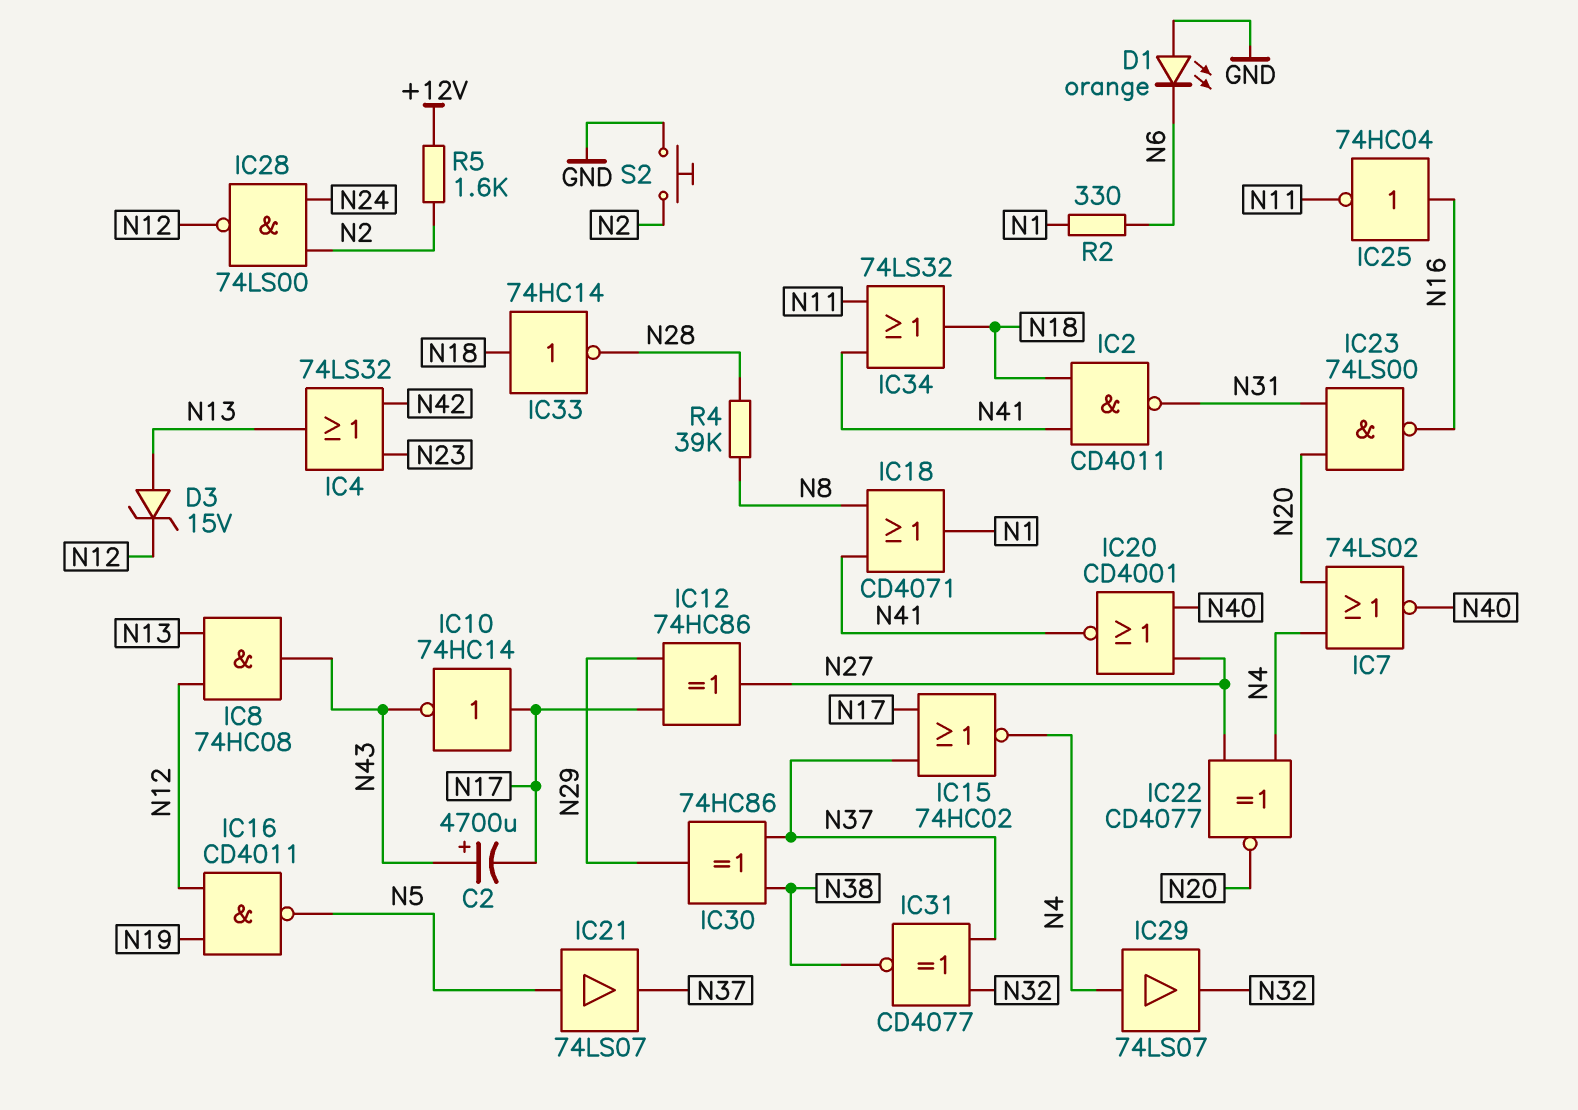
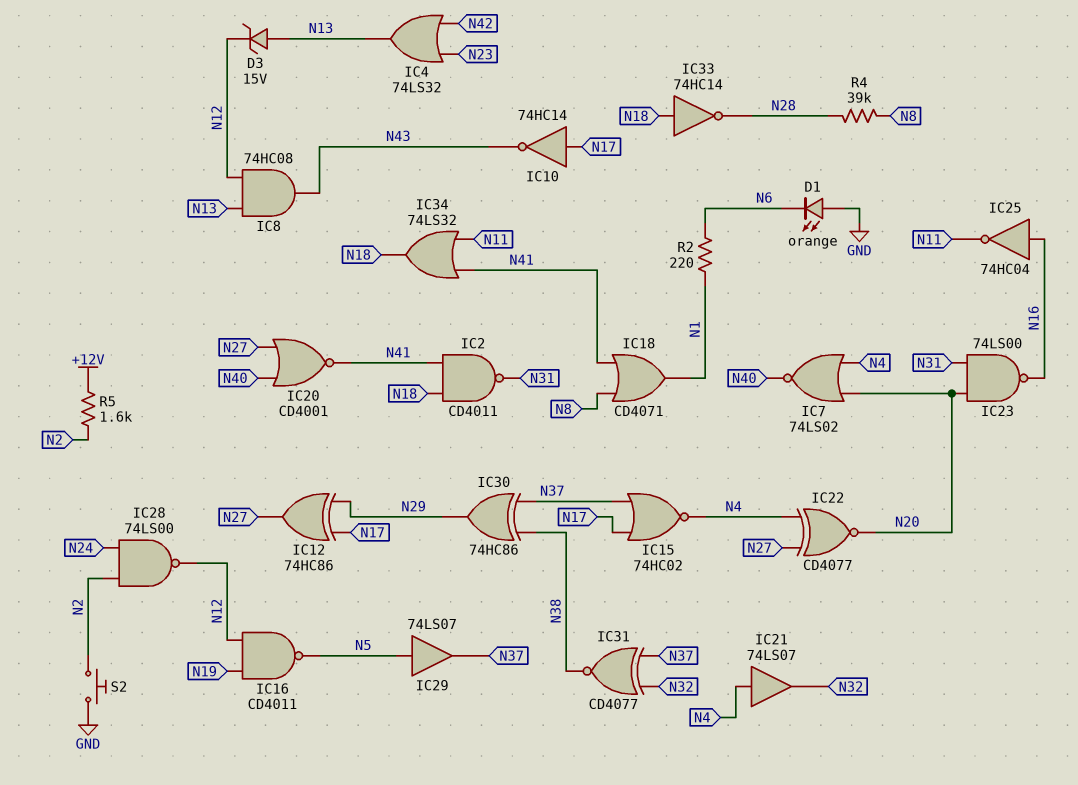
C2: 4700uF (plus N43, minus N17) -> none
IC21: buffer 74LS07 (in N5, out N37) -> buffer 74LS07 (in N4, out N32)
IC29: buffer 74LS07 (in N4, out N32) -> buffer 74LS07 (in N5, out N37)
R2: 330 (N1, N6) -> 220 (N1, N6)

